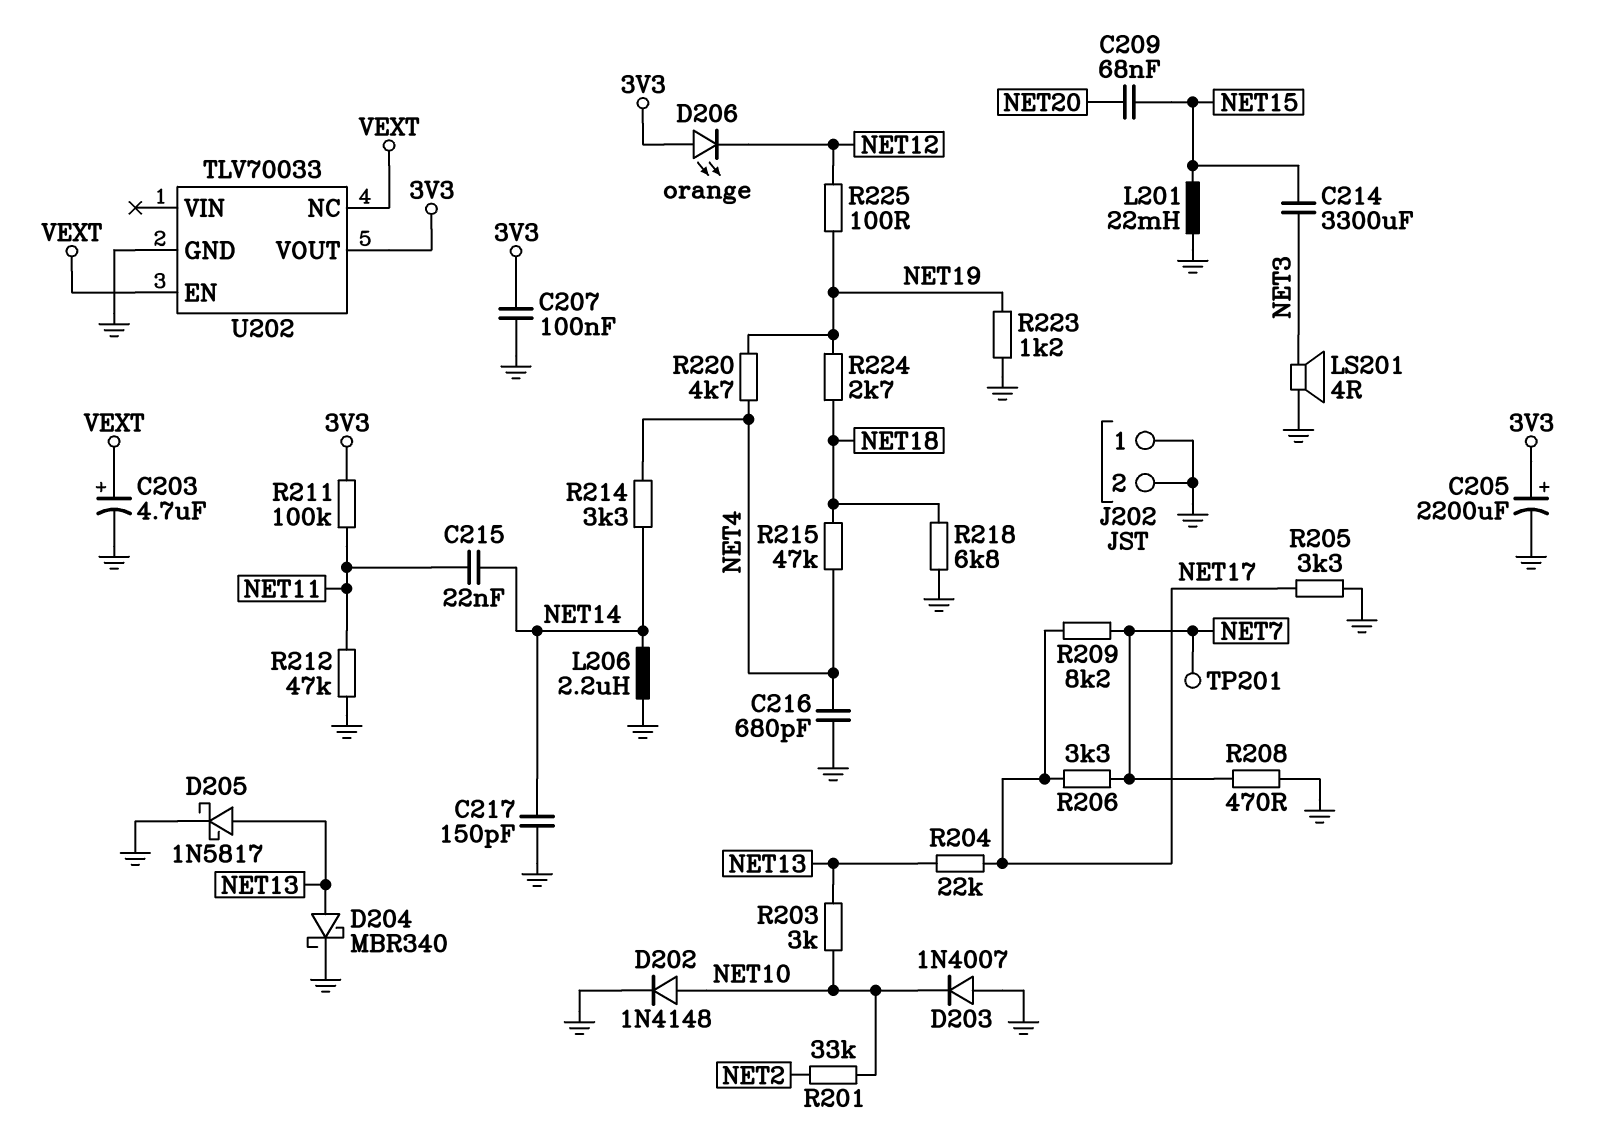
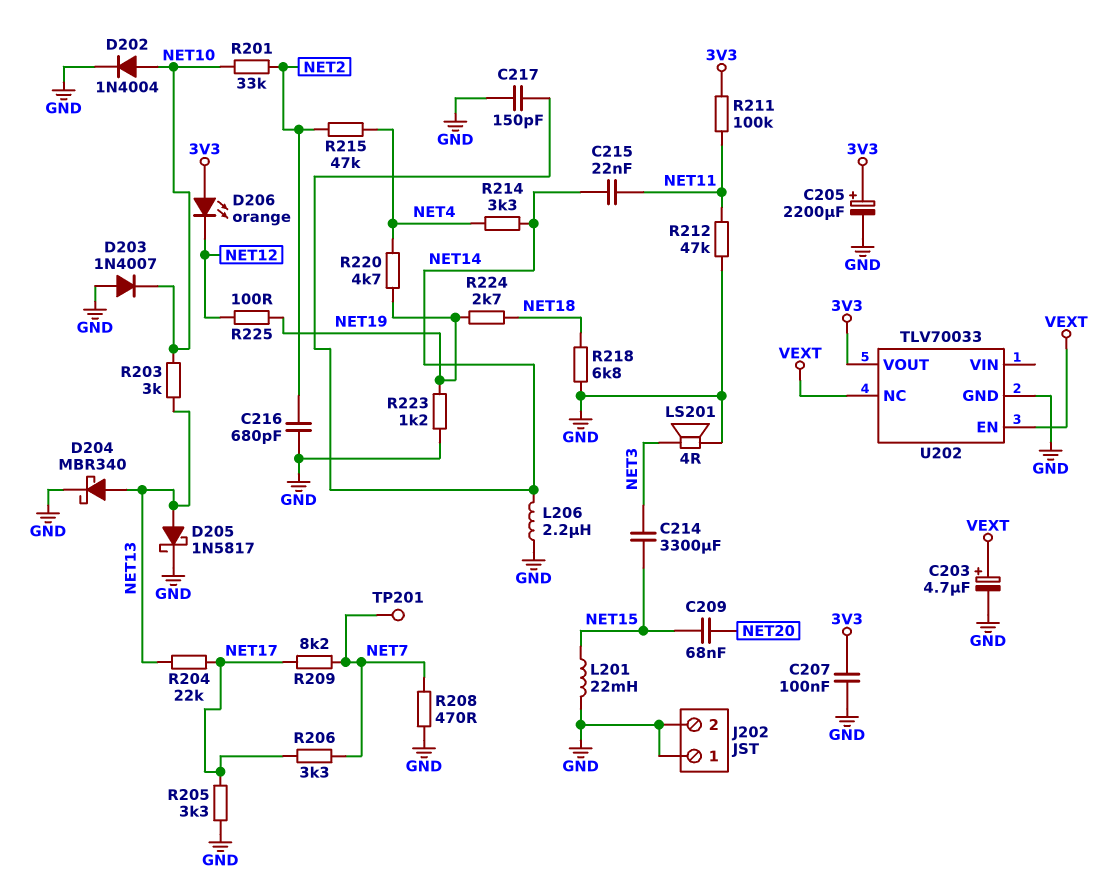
C216: 680pF (GND, NET4) -> 680pF (GND, NET2)
D202: diode 1N4148 (A NET10, K GND) -> diode 1N4004 (A NET10, K GND)
R215: 47k (NET4, NET18) -> 47k (NET2, NET4)

